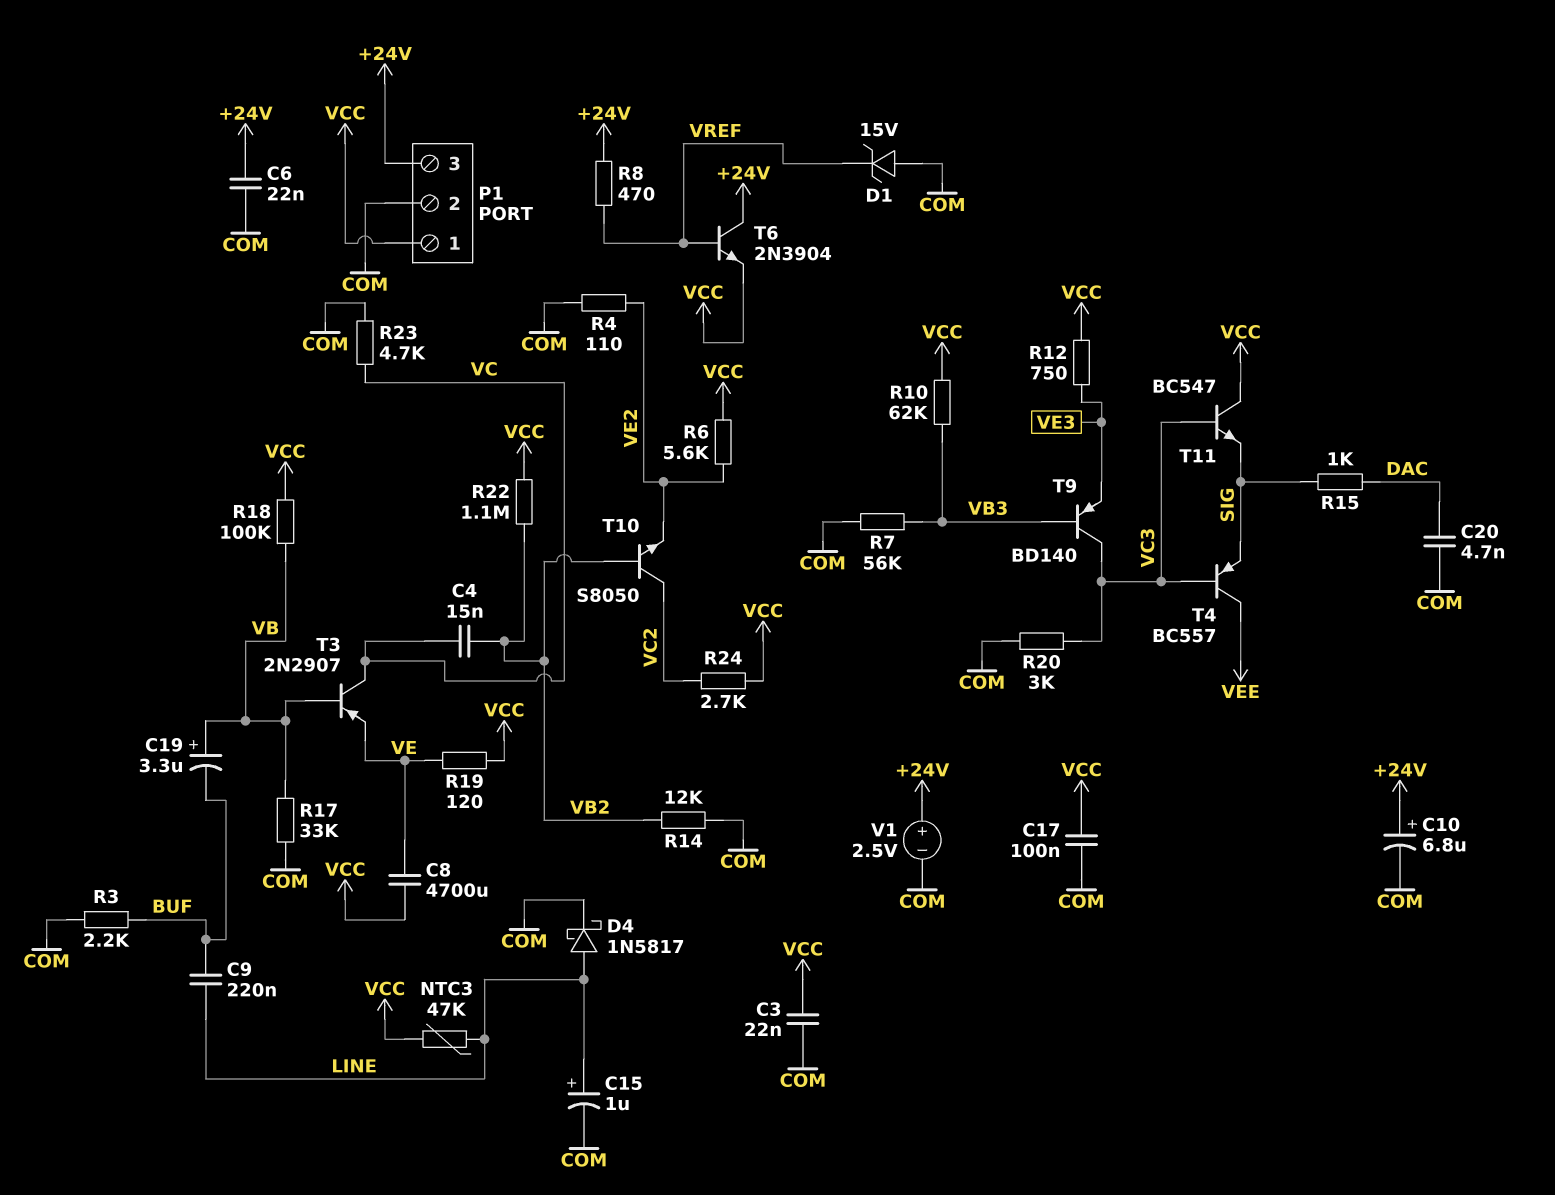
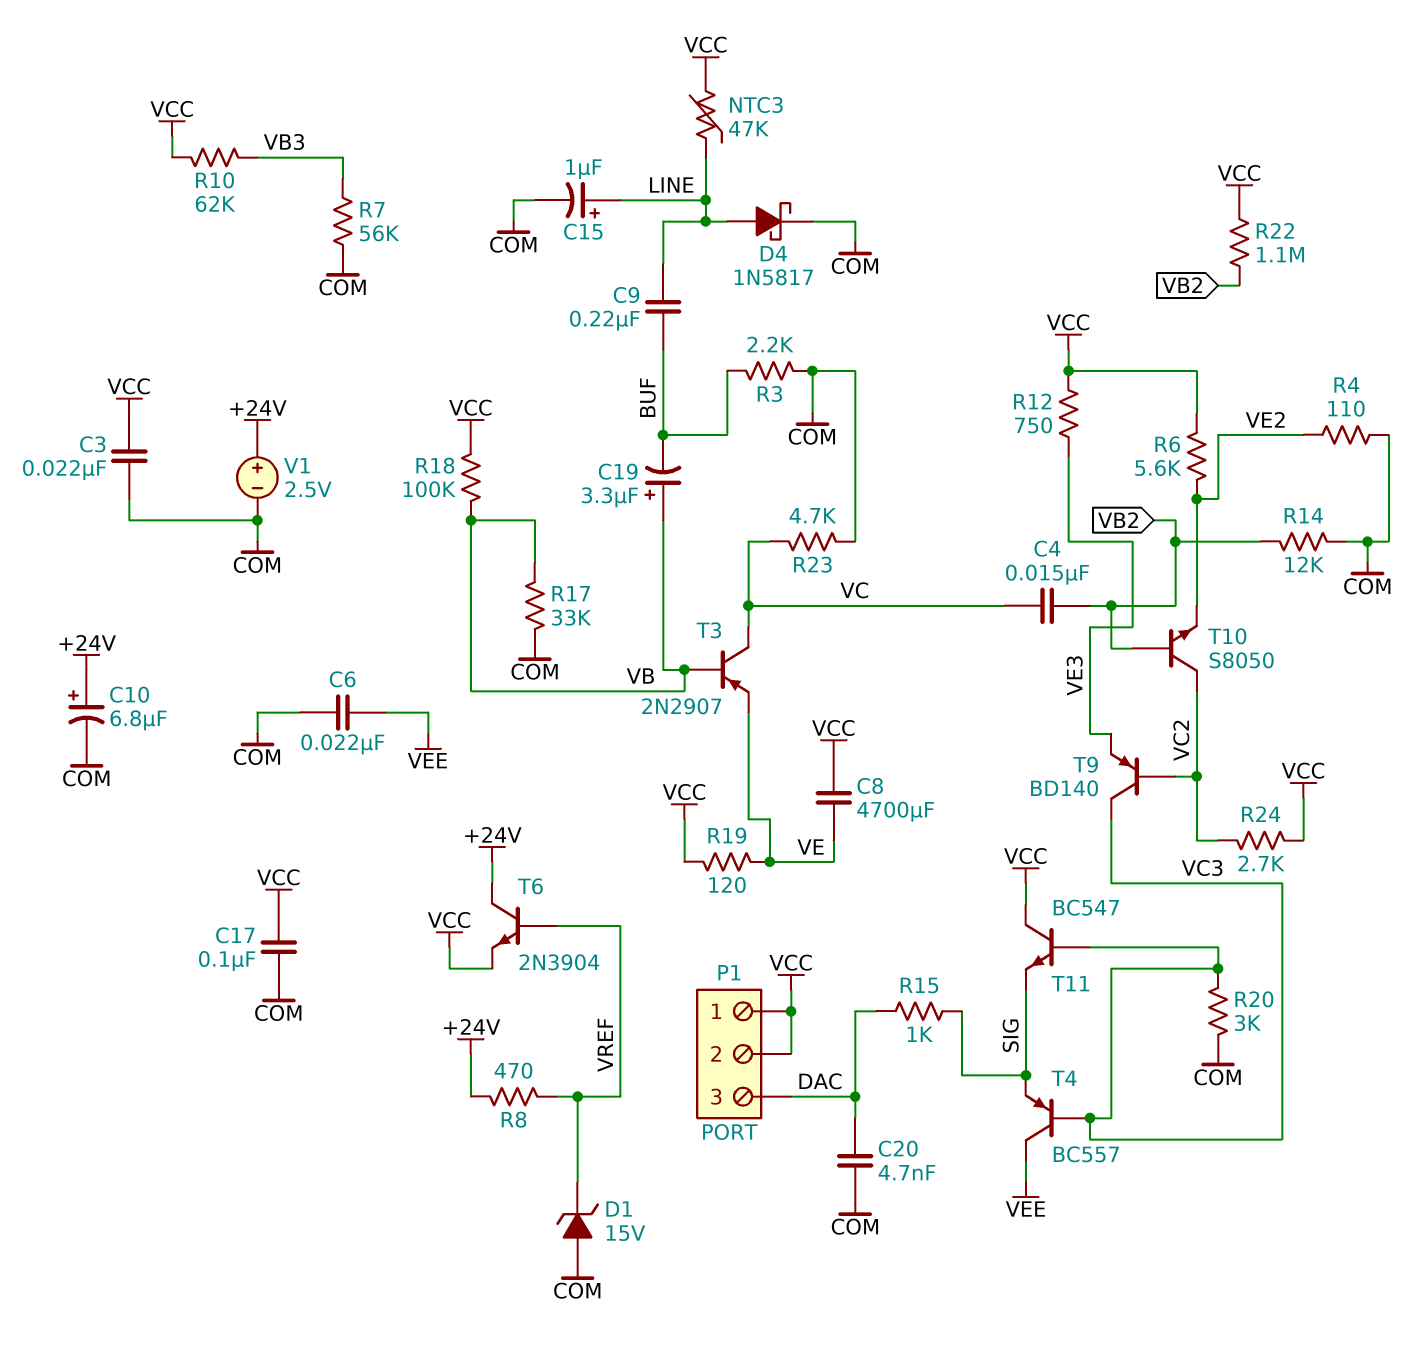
C6: 22nF (+24V, COM) -> 22nF (COM, VEE)
P1 pin 2: COM -> VCC
P1 pin 3: +24V -> DAC
T9: PNP BD140 (B VB3, C VC3, E VE3) -> PNP BD140 (B VC2, C VC3, E VE3)

